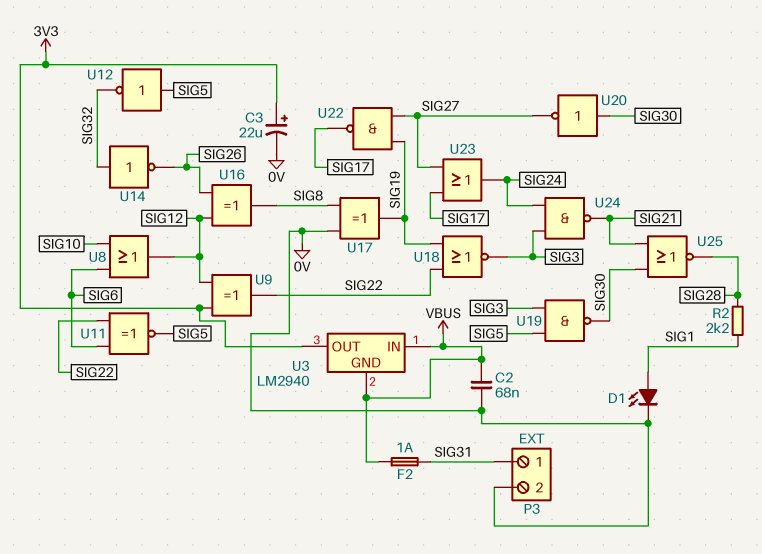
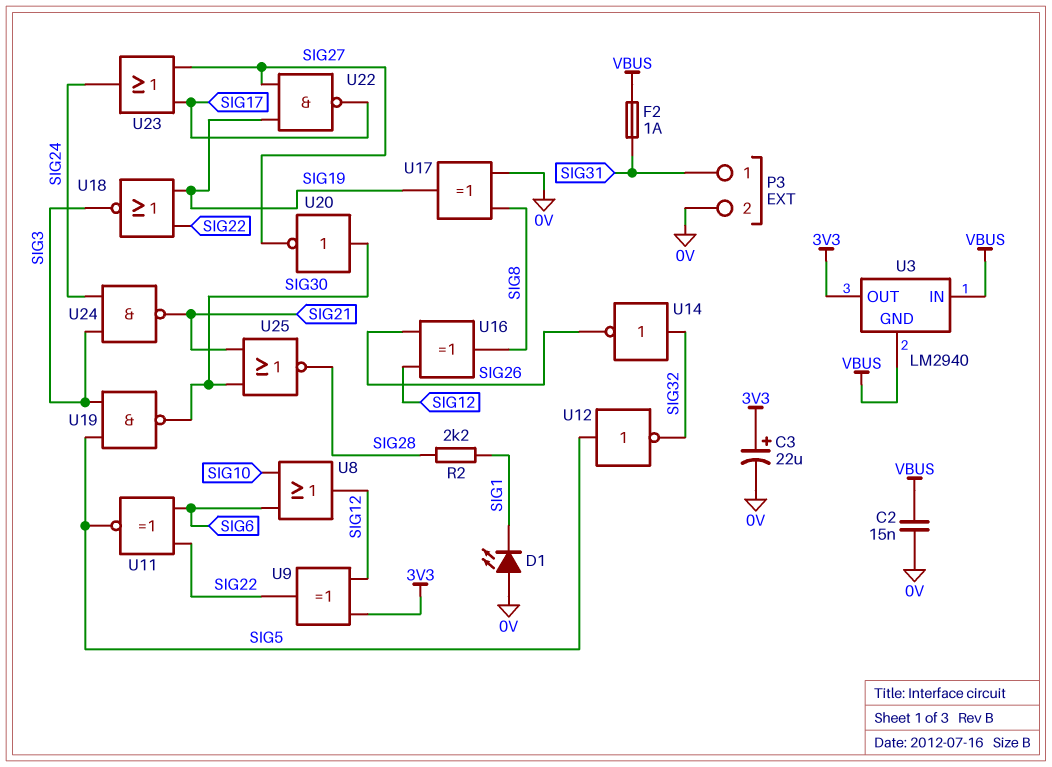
C2: 68nF (0V, VBUS) -> 15nF (0V, VBUS)
D1: LED (A SIG1, K 0V) -> LED (A 0V, K SIG1)

